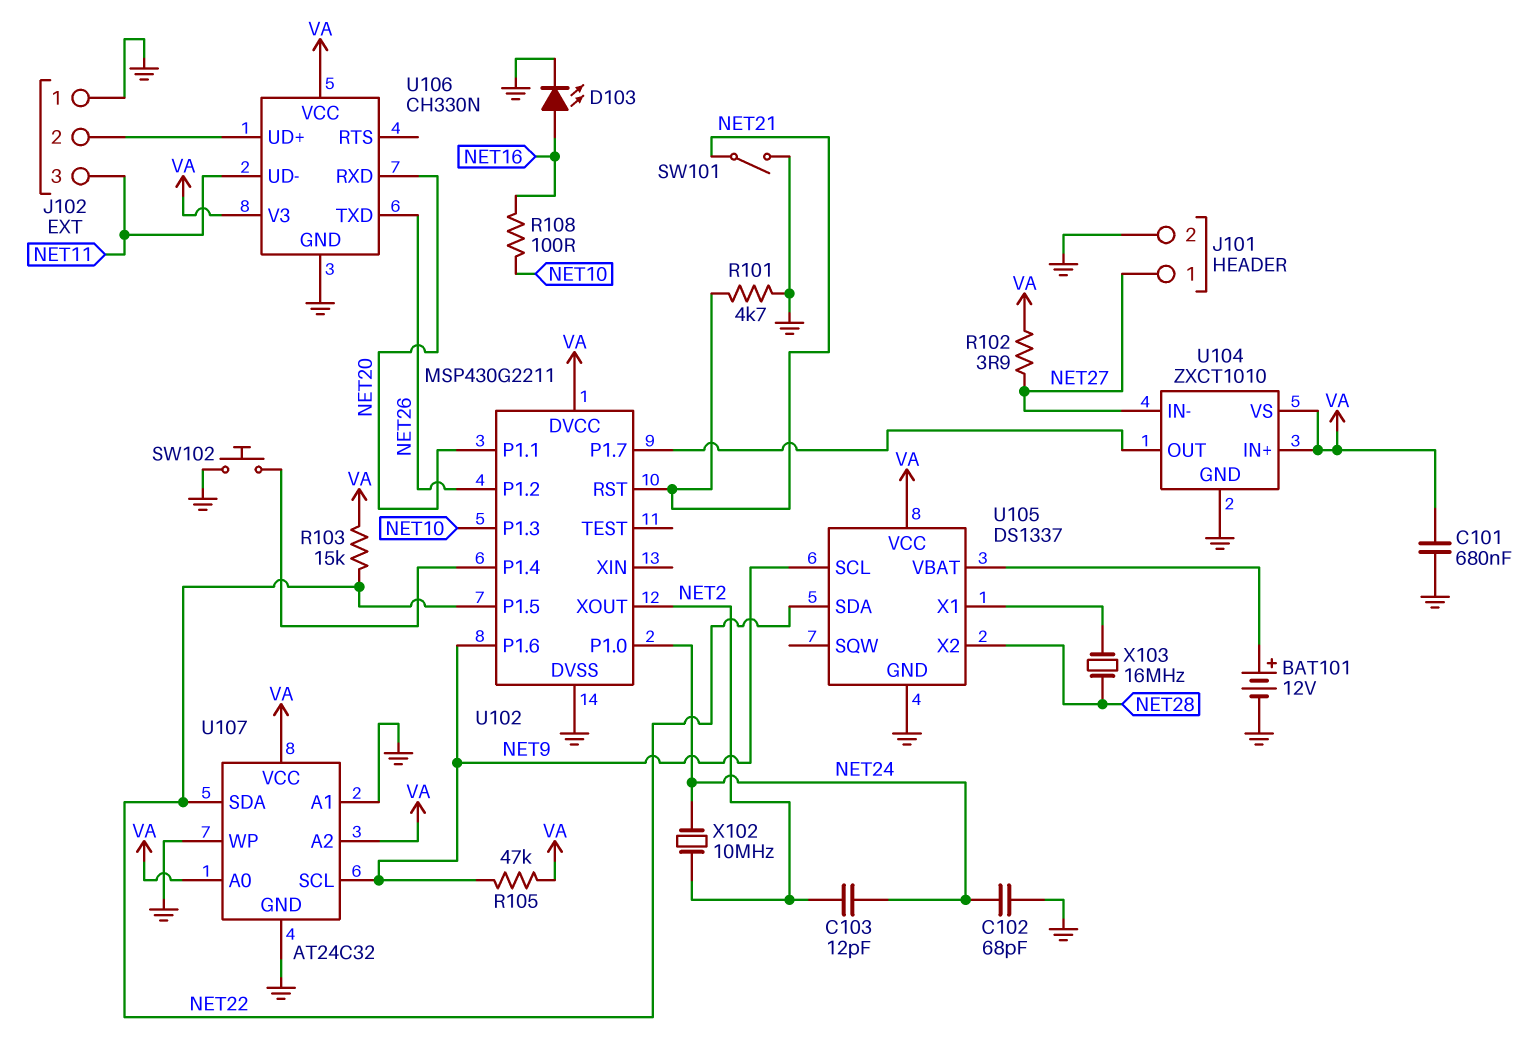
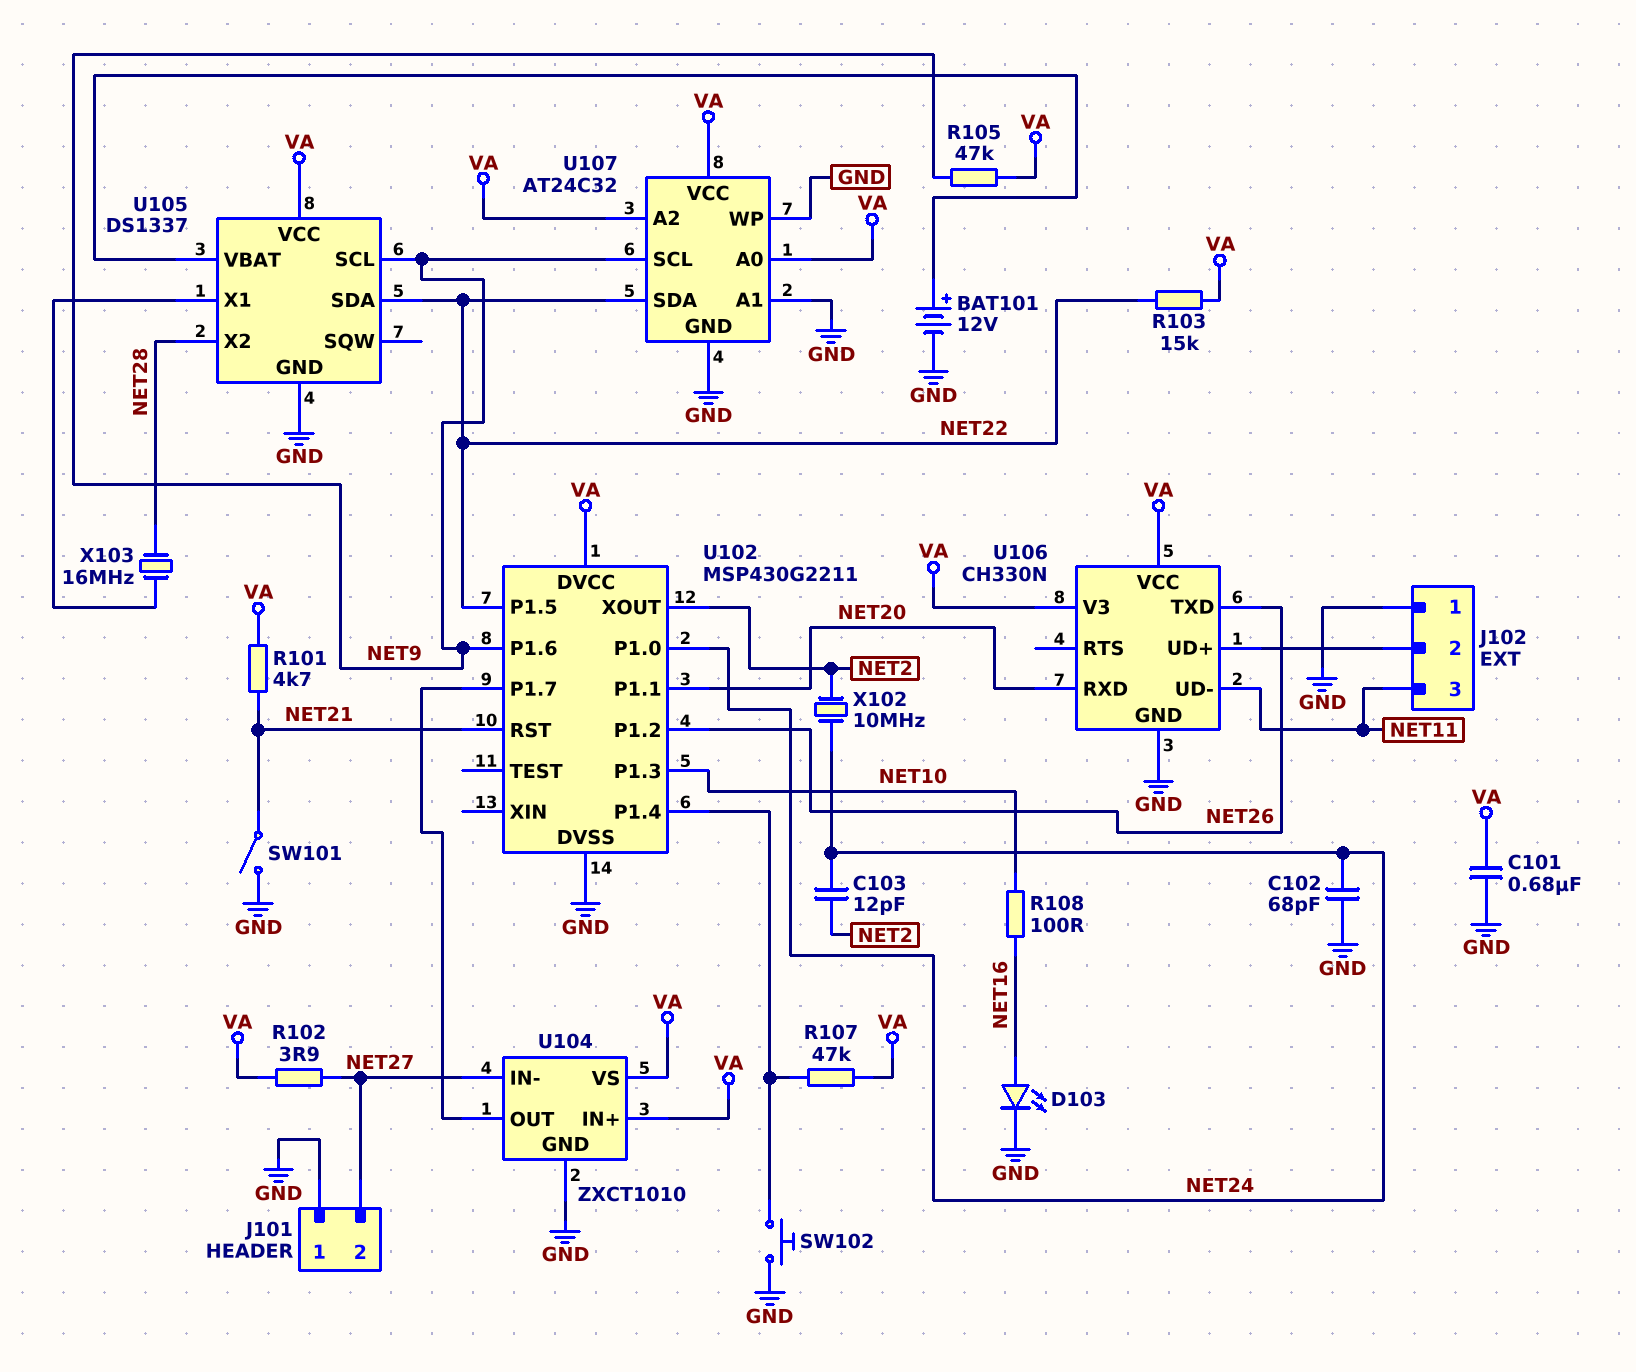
J101 pin 1: NET27 -> GND
J101 pin 2: GND -> NET27
R101: 4.7k (GND, NET21) -> 4.7k (NET21, VA)
R107: none -> 47k (U102/P1.4, VA)

